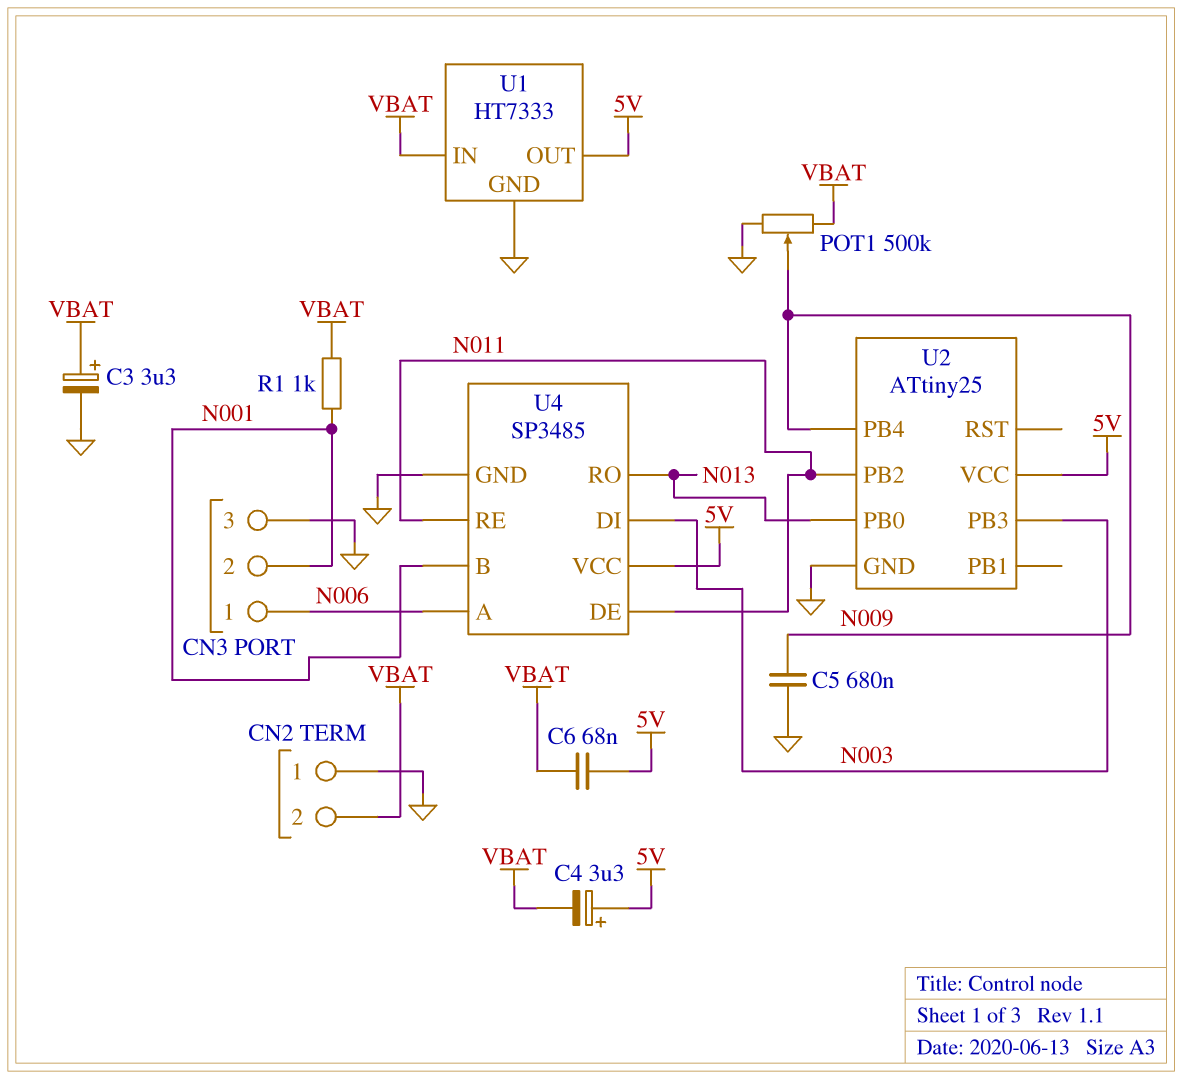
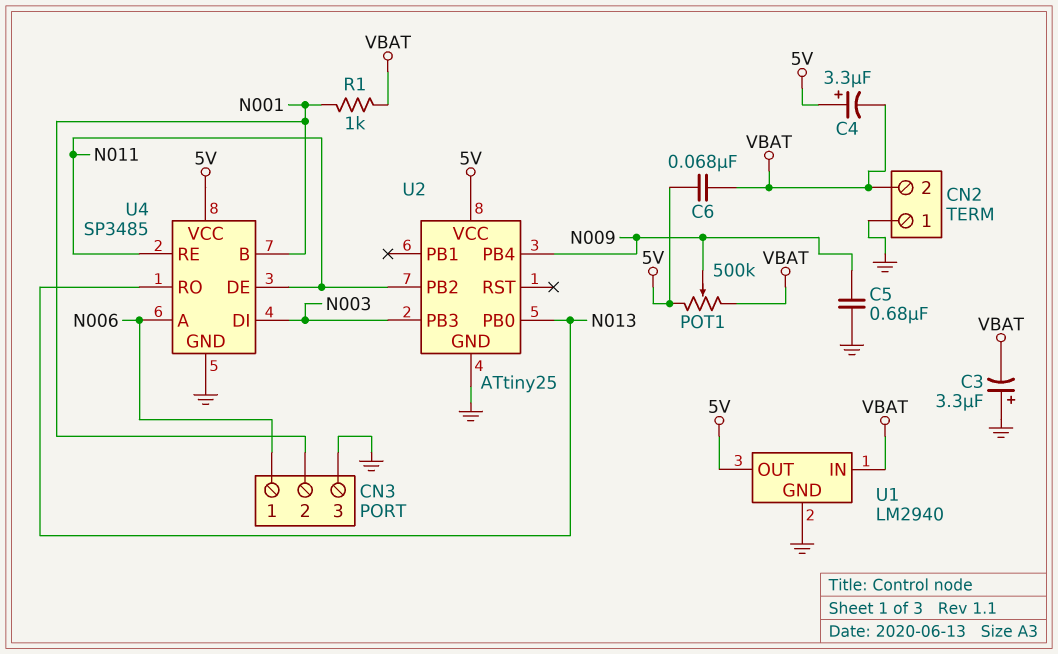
C3: 3.3uF (plus VBAT, minus GND) -> 3.3uF (plus GND, minus VBAT)
POT1: 500k (GND, VBAT, wiper N009) -> 500k (5V, VBAT, wiper N009)
U1: HT7333 -> LM2940

